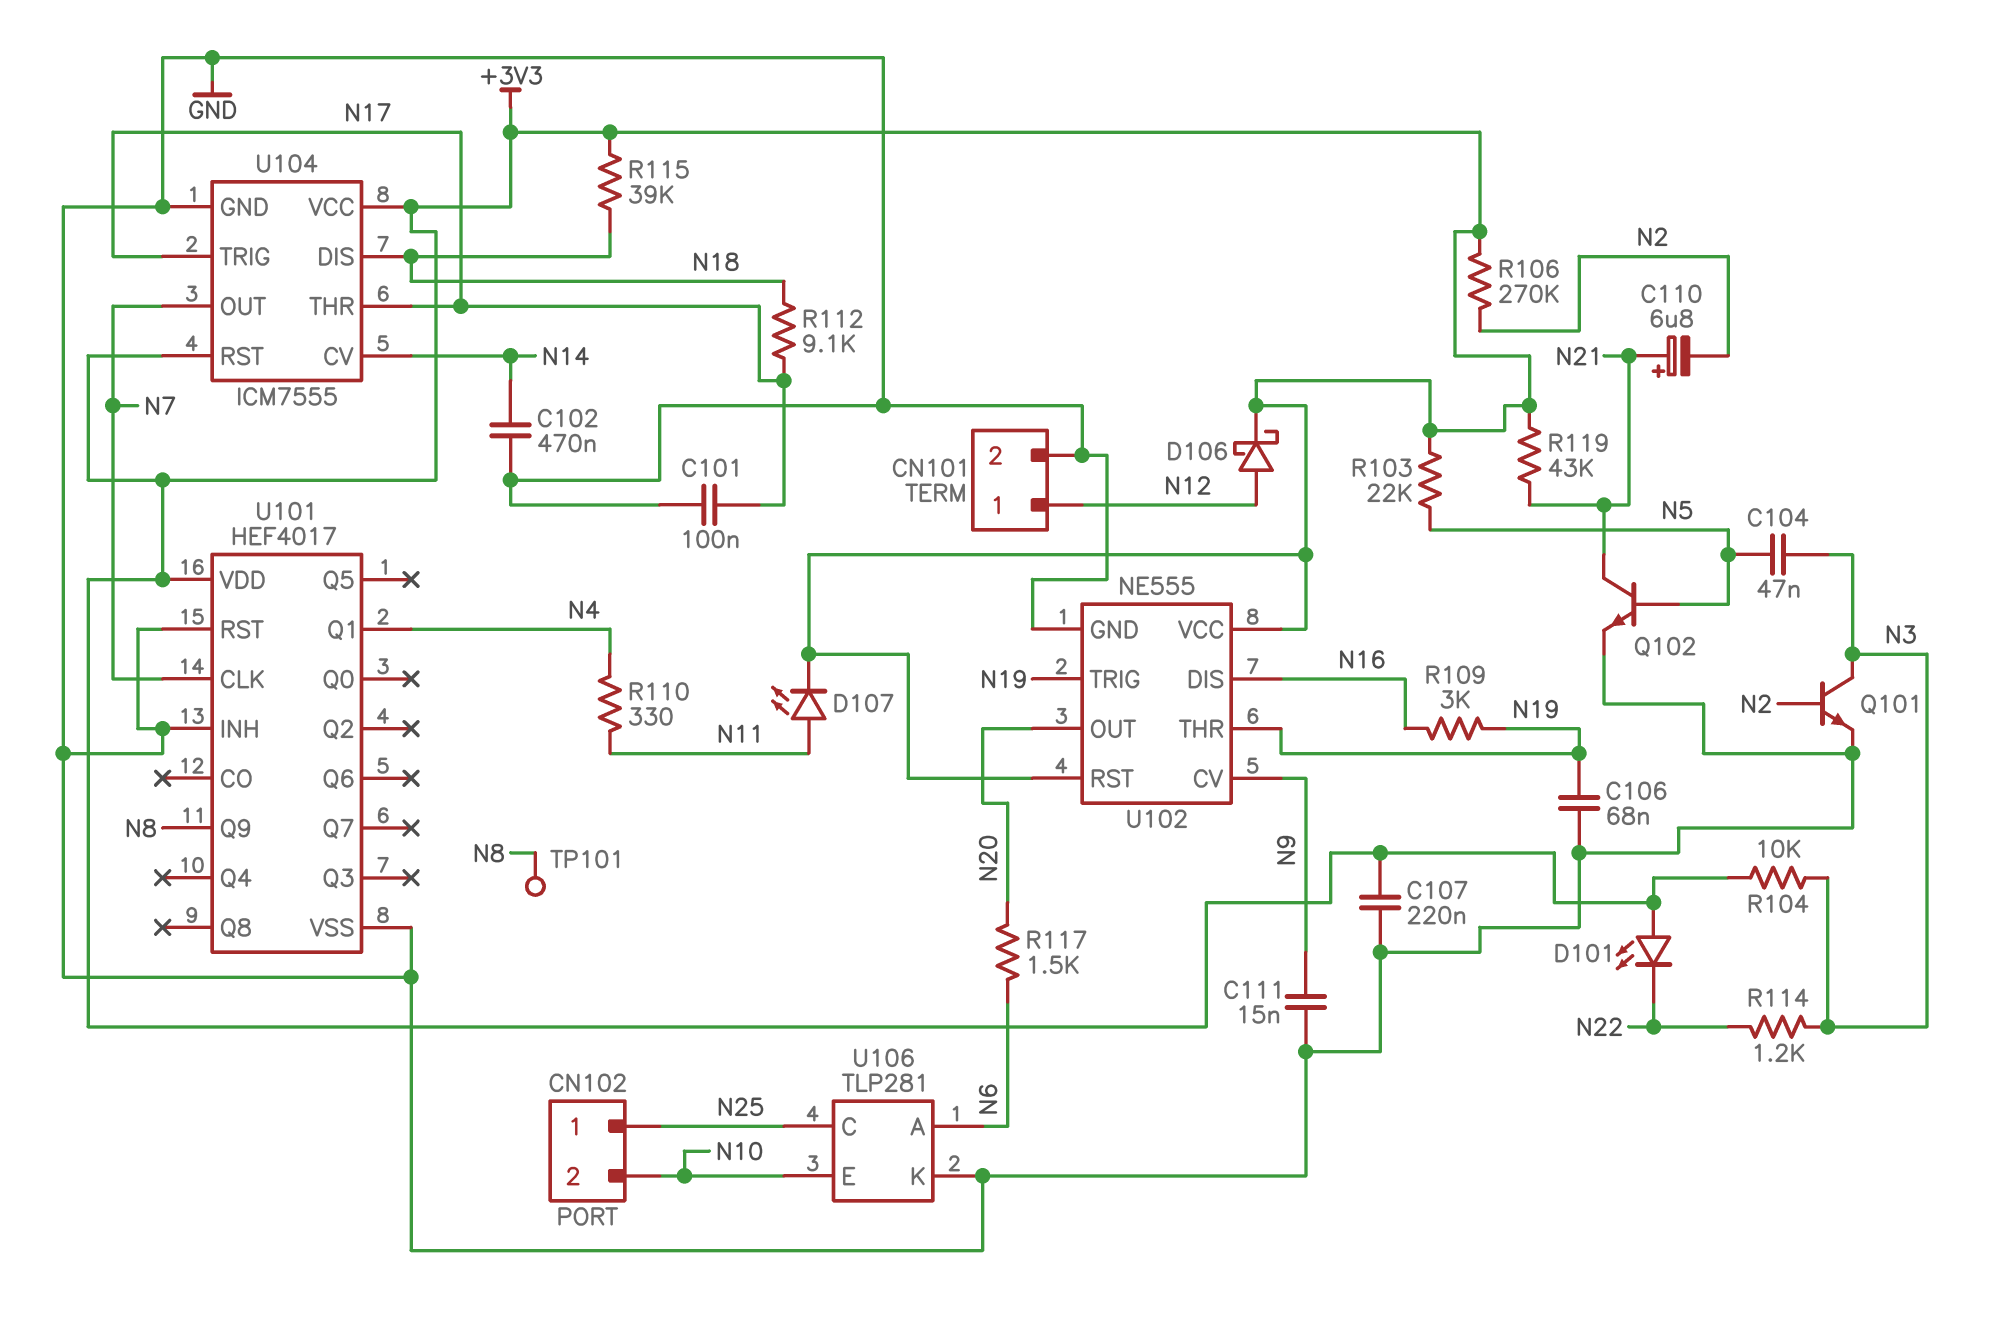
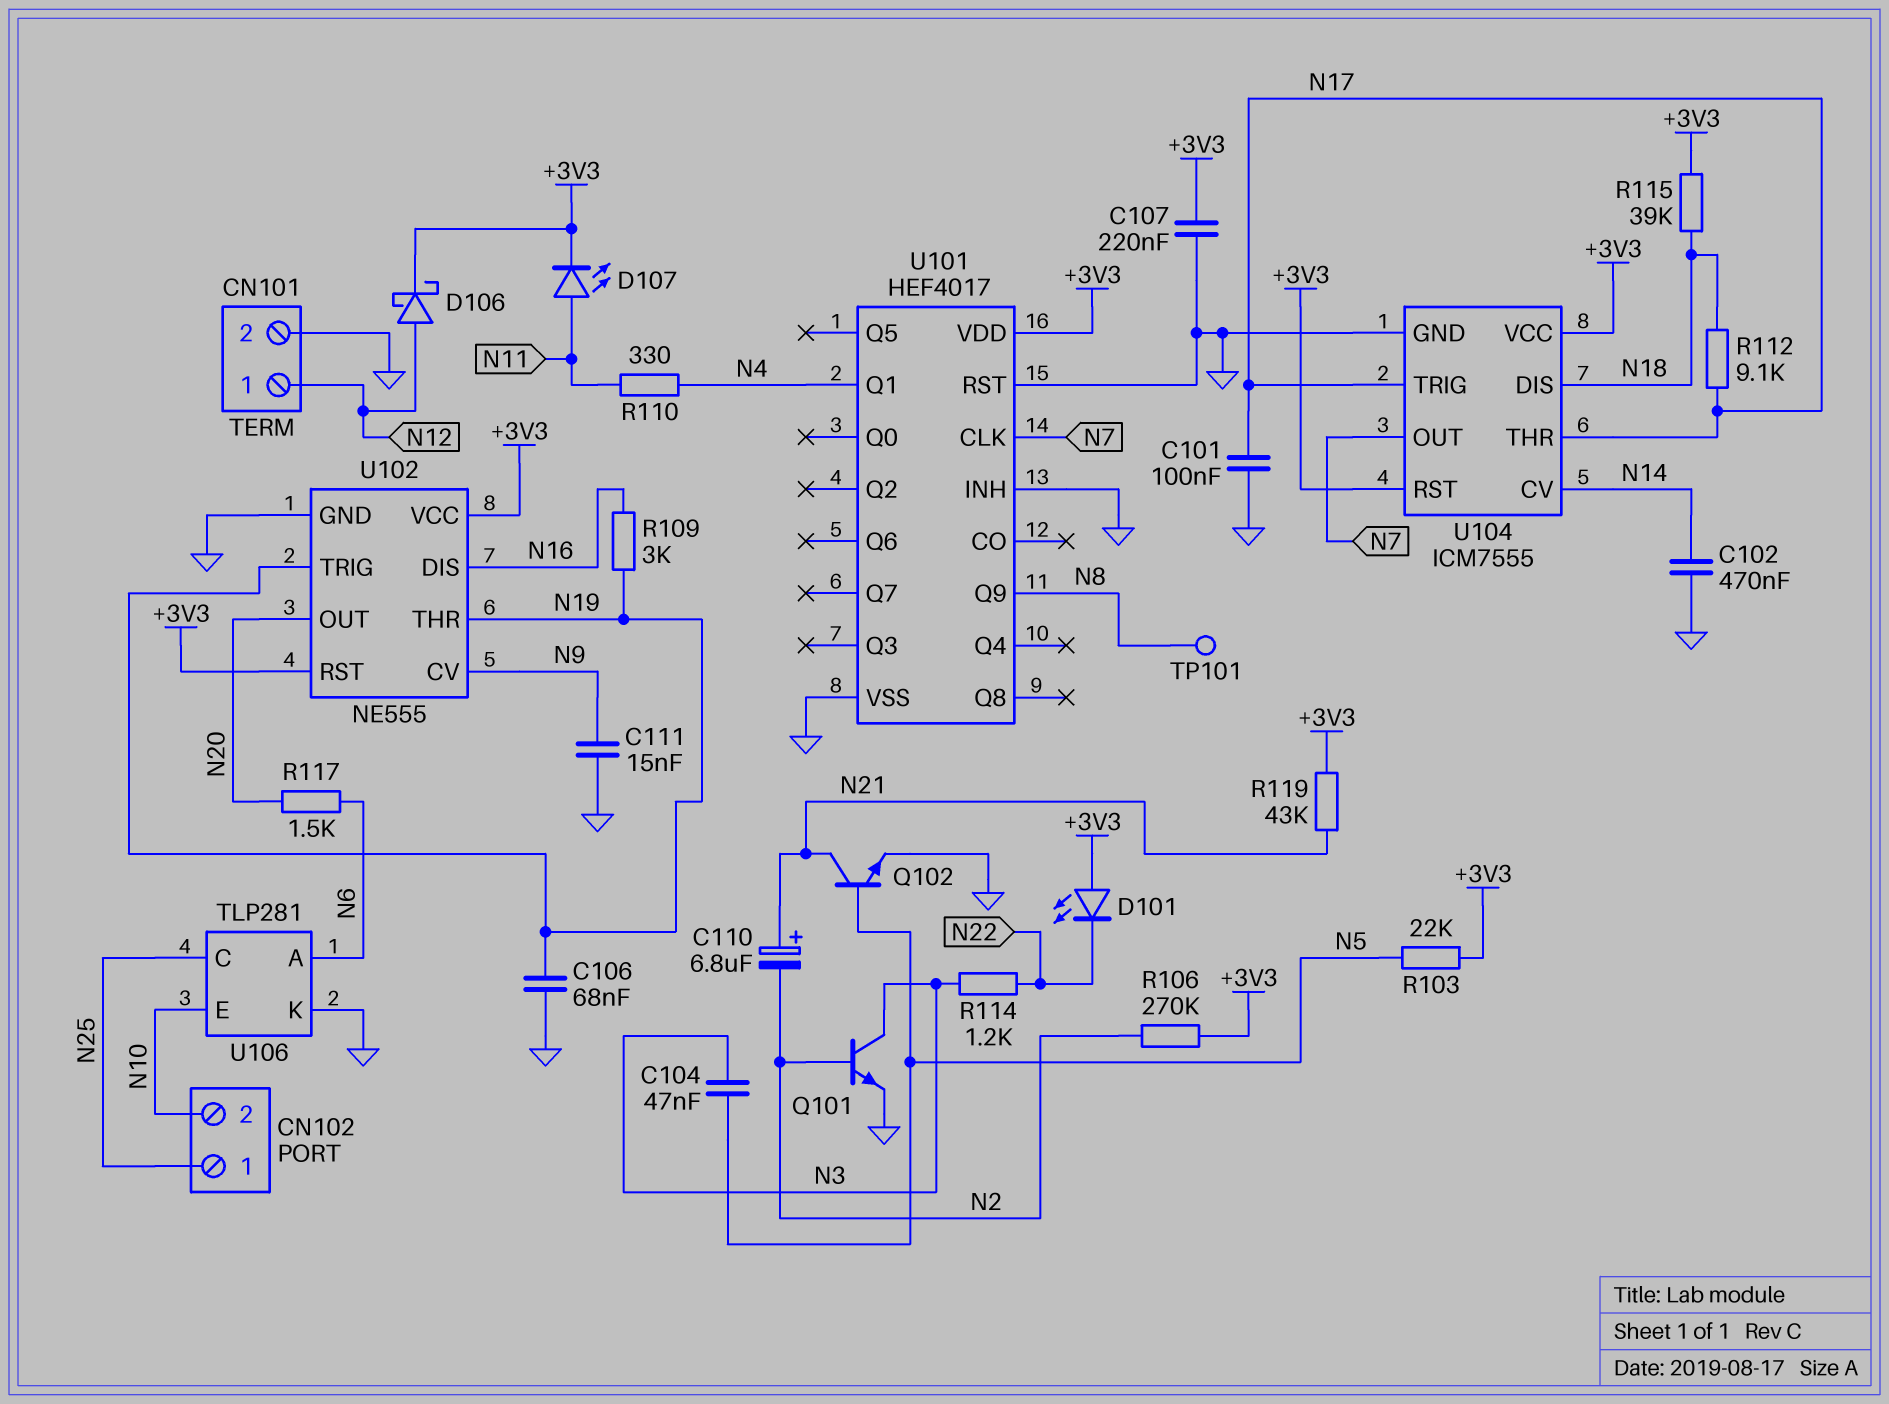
R104: 10k (+3V3, N3) -> none

